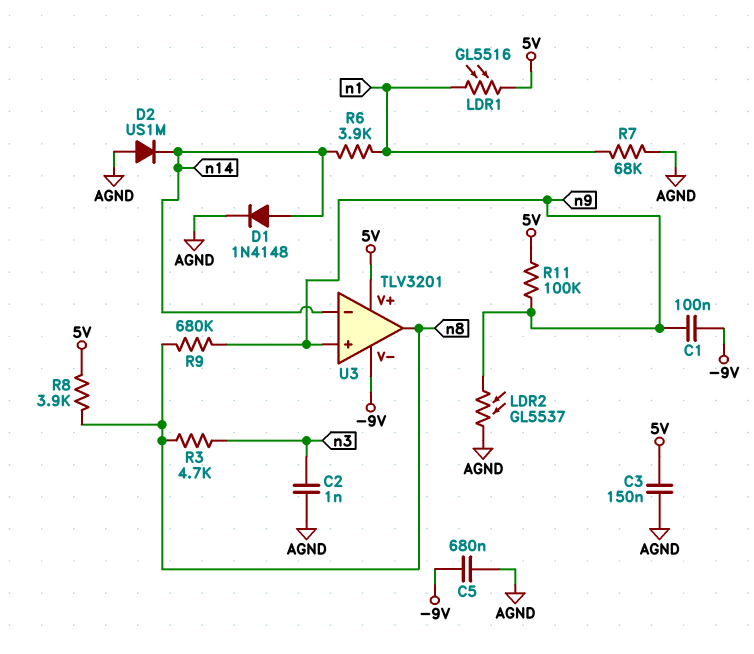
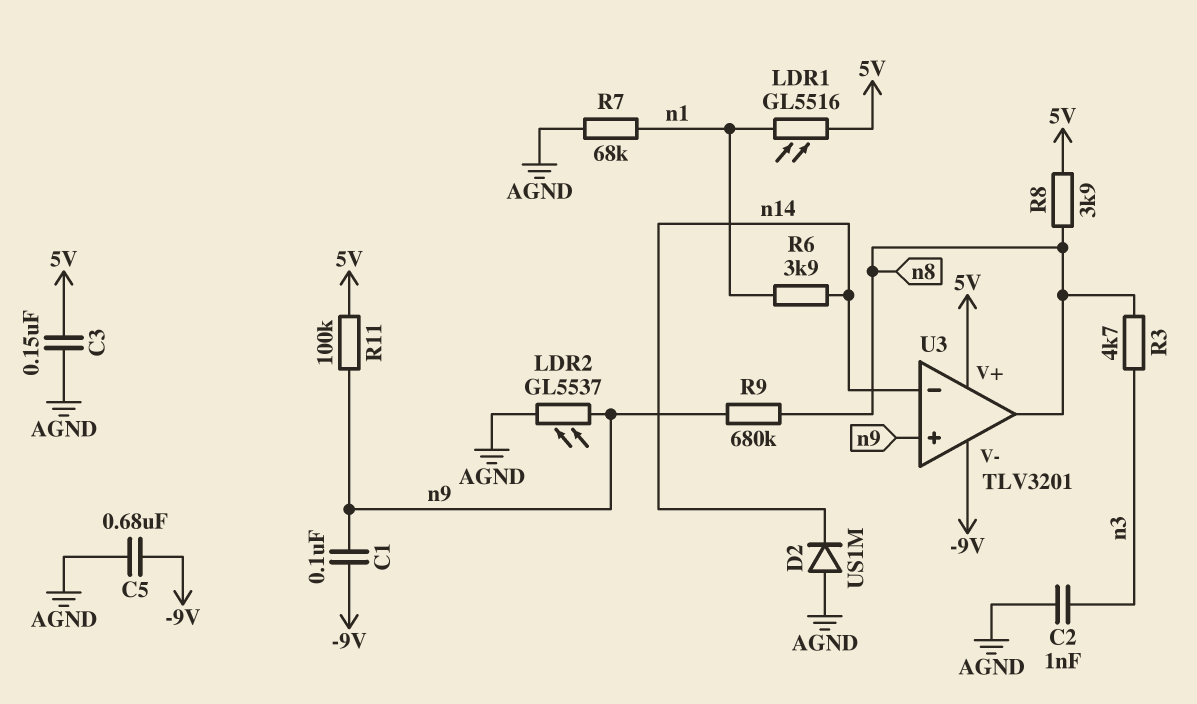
D1: diode 1N4148 (A n14, K AGND) -> none

